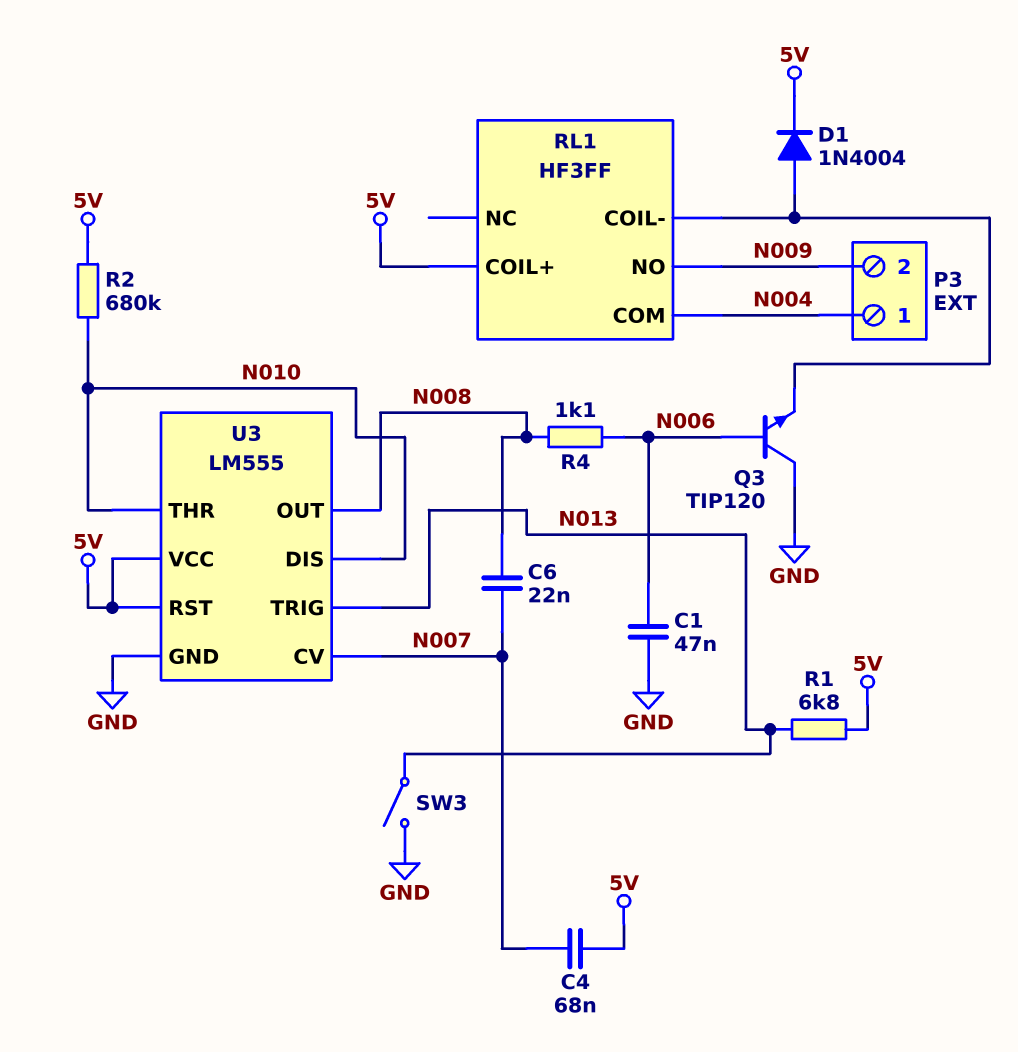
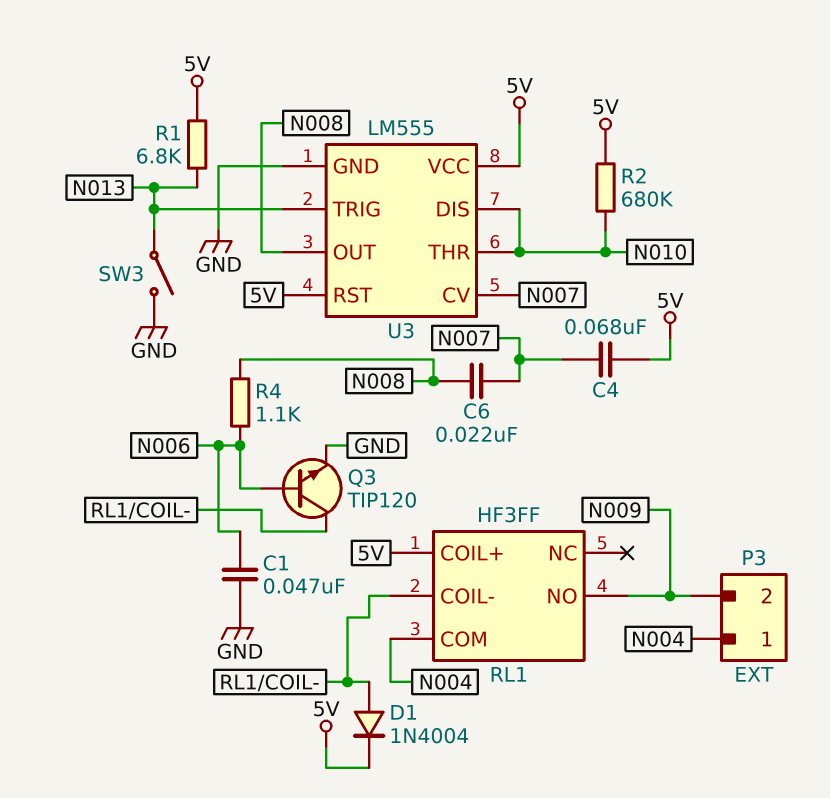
Q3: NPN TIP120 (B N006, C GND, E RL1/COIL-) -> NPN TIP120 (B N006, C RL1/COIL-, E GND)

